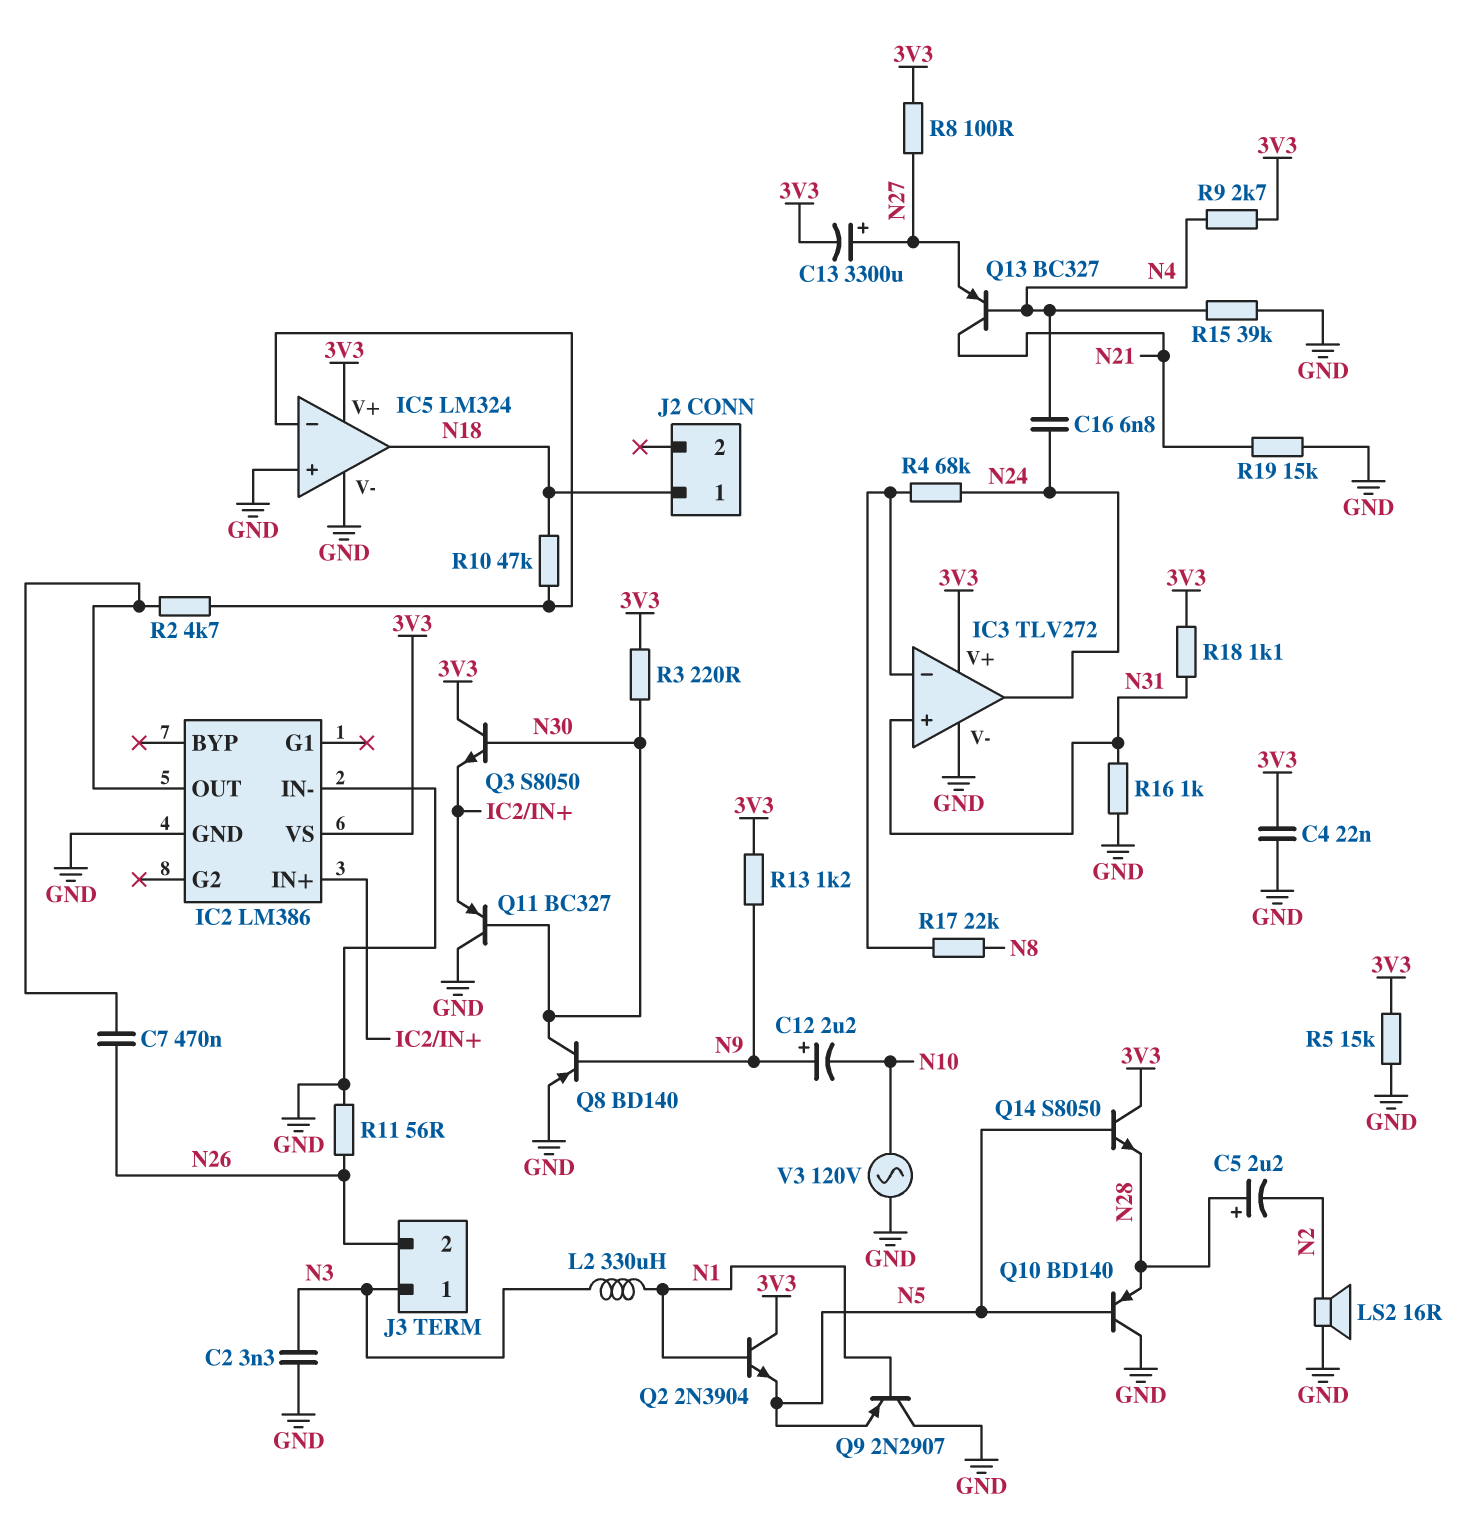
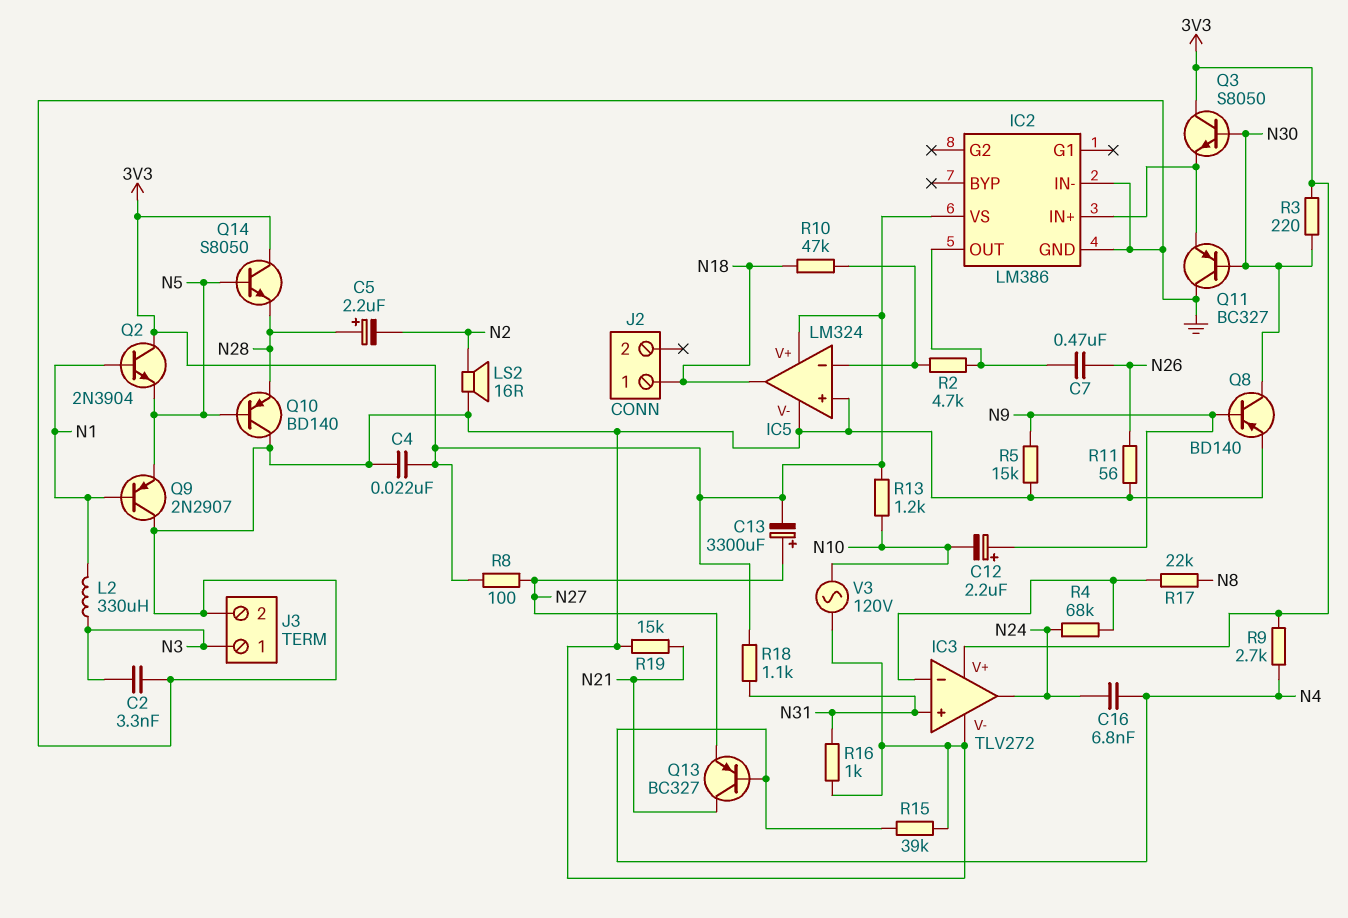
J3 pin 2: N26 -> GND
R5: 15k (3V3, GND) -> 15k (GND, N9)
R13: 1.2k (3V3, N9) -> 1.2k (3V3, N10)

